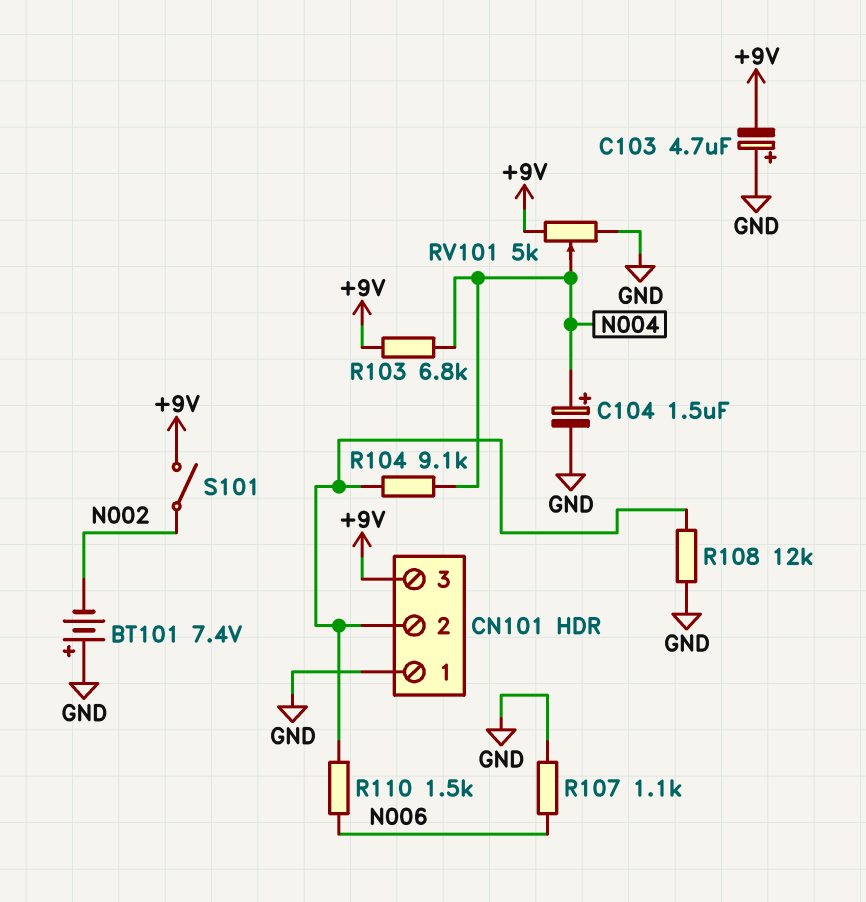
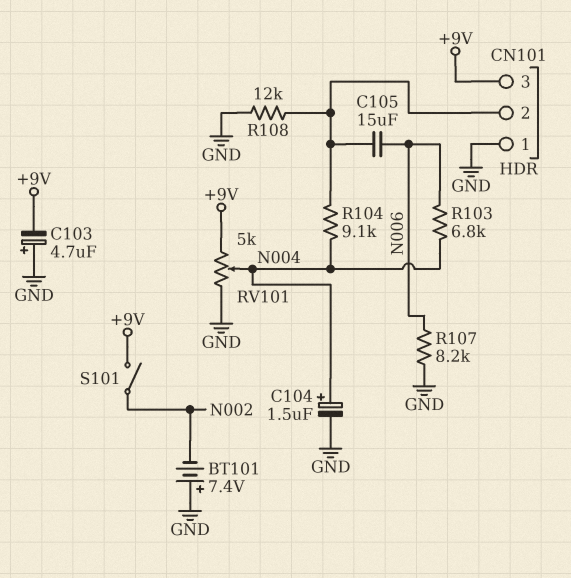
C105: none -> 15uF (CN101/2, N006)
R103: 6.8k (+9V, N004) -> 6.8k (N004, N006)
R107: 1.1k (GND, N006) -> 8.2k (GND, N006)
R110: 1.5k (CN101/2, N006) -> none

